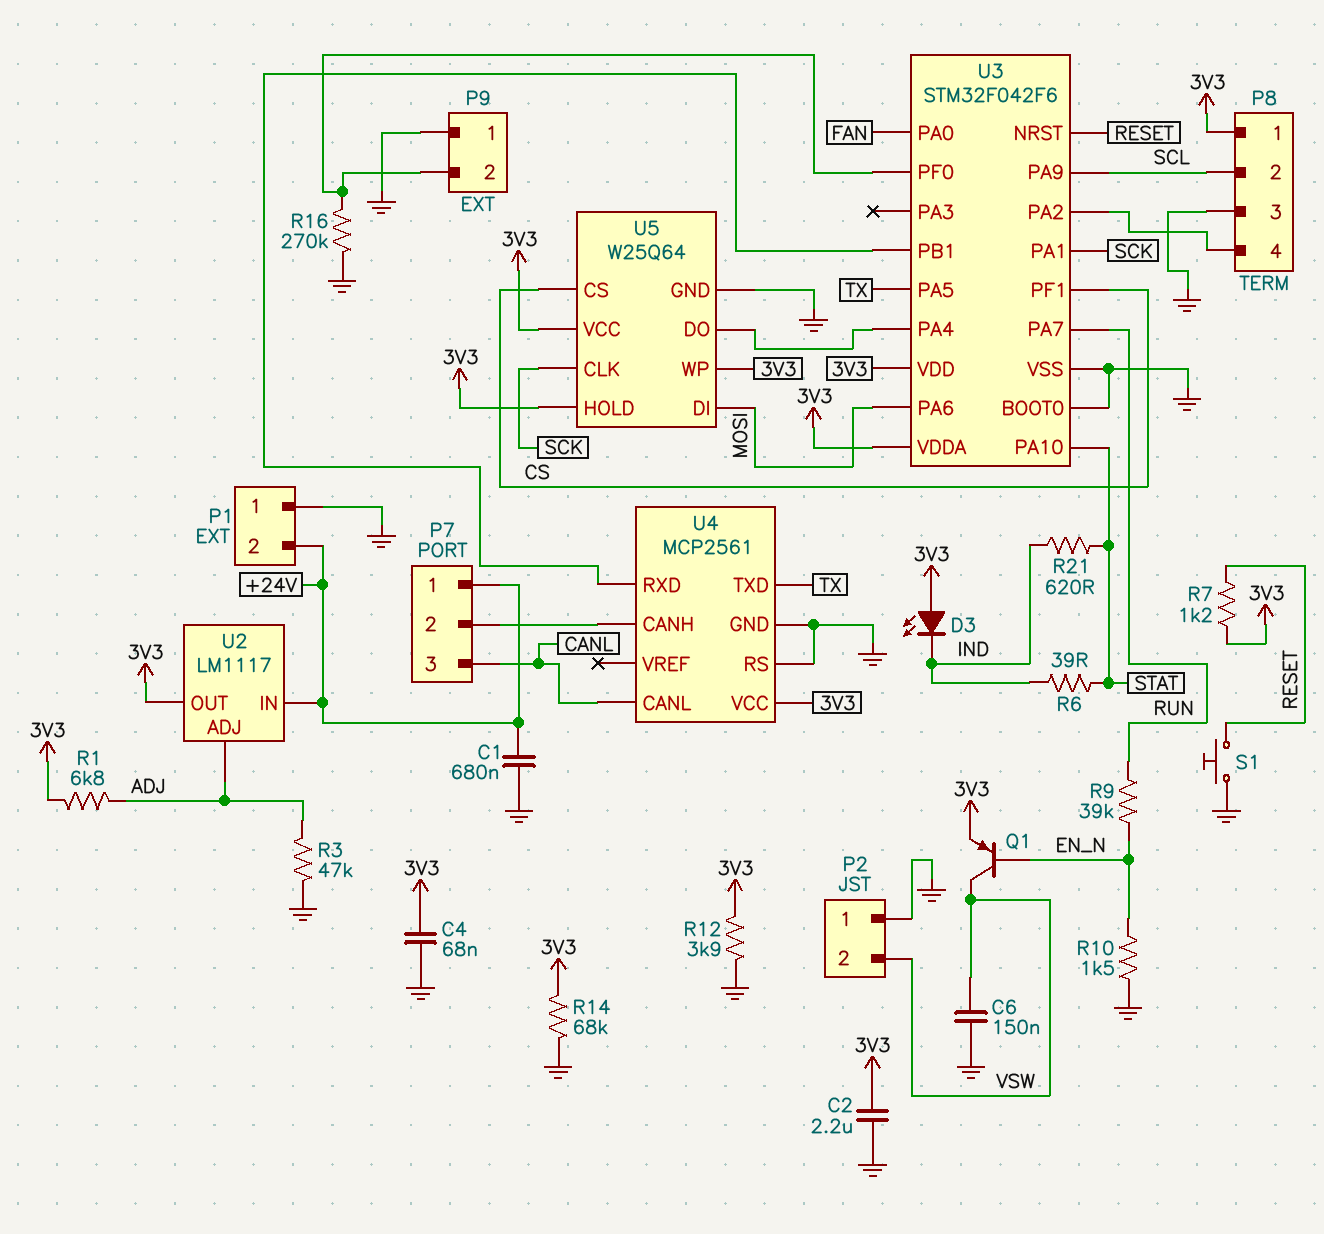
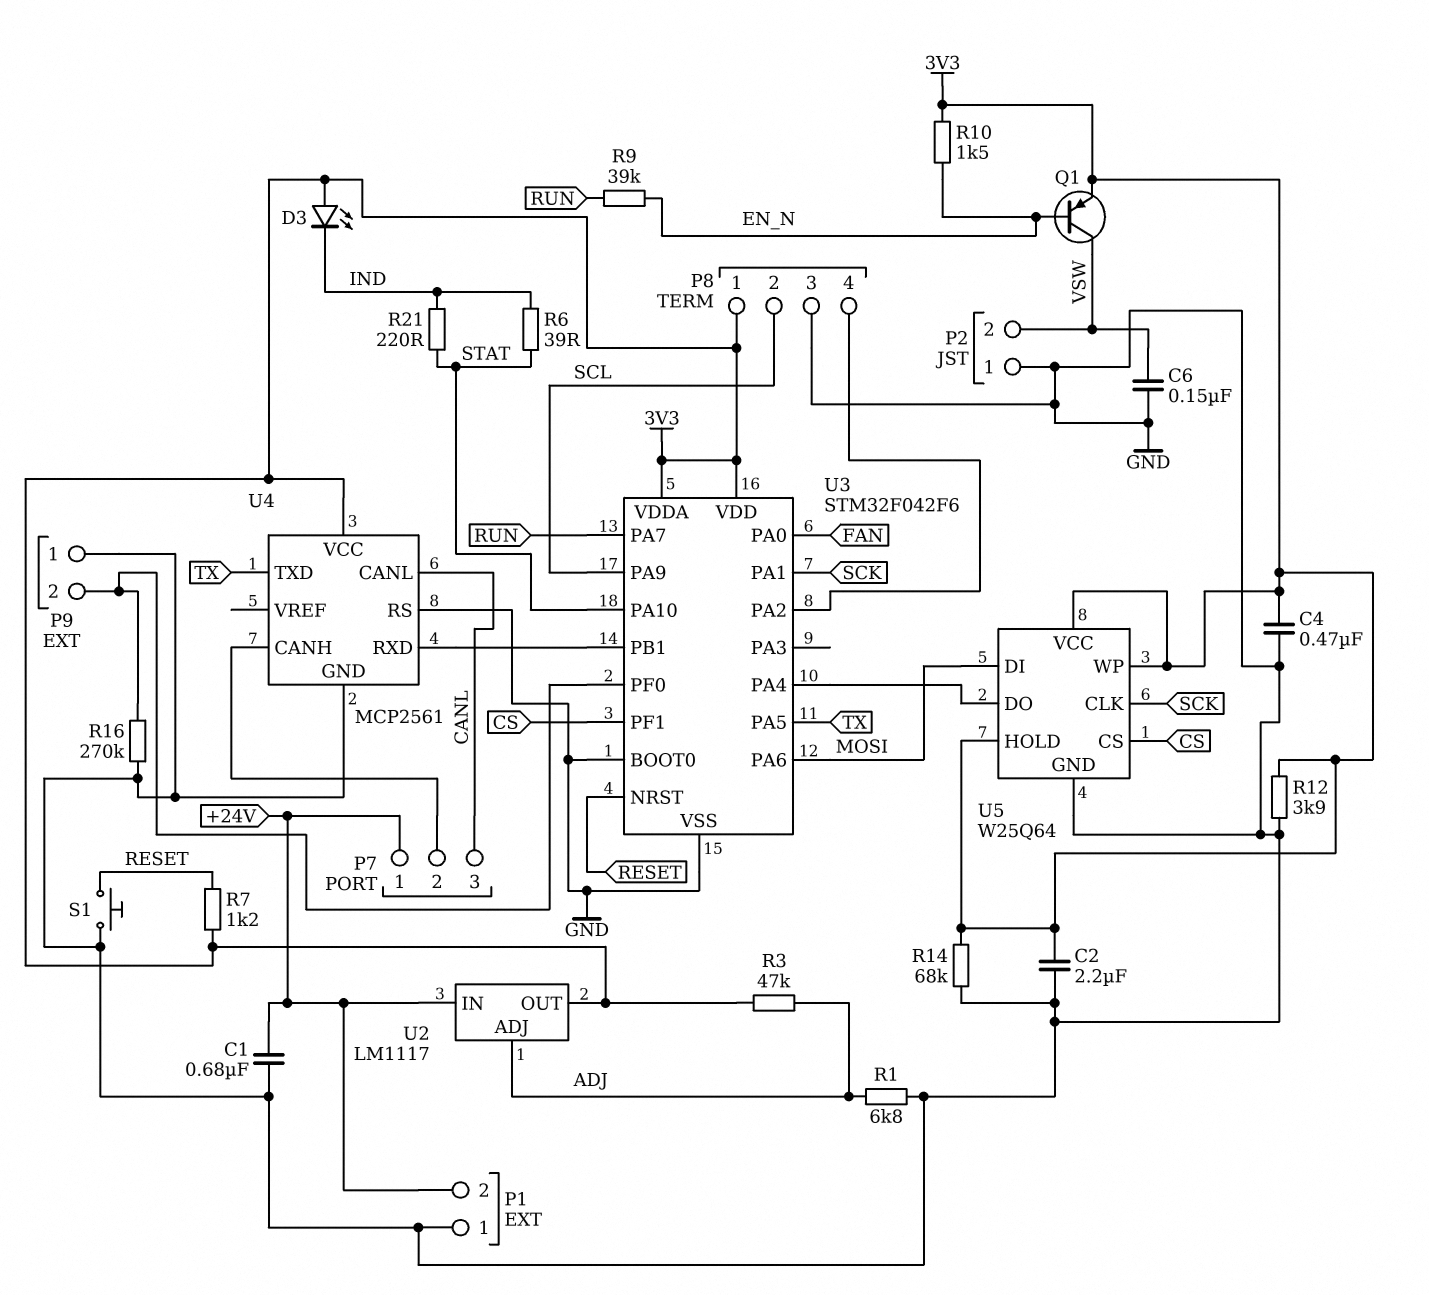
C4: 68nF (3V3, GND) -> 470nF (3V3, GND)
R1: 6.8k (3V3, ADJ) -> 6.8k (ADJ, GND)
R3: 47k (ADJ, GND) -> 47k (3V3, ADJ)
R10: 1.5k (EN_N, GND) -> 1.5k (3V3, EN_N)
R21: 620 (IND, STAT) -> 220 (IND, STAT)

